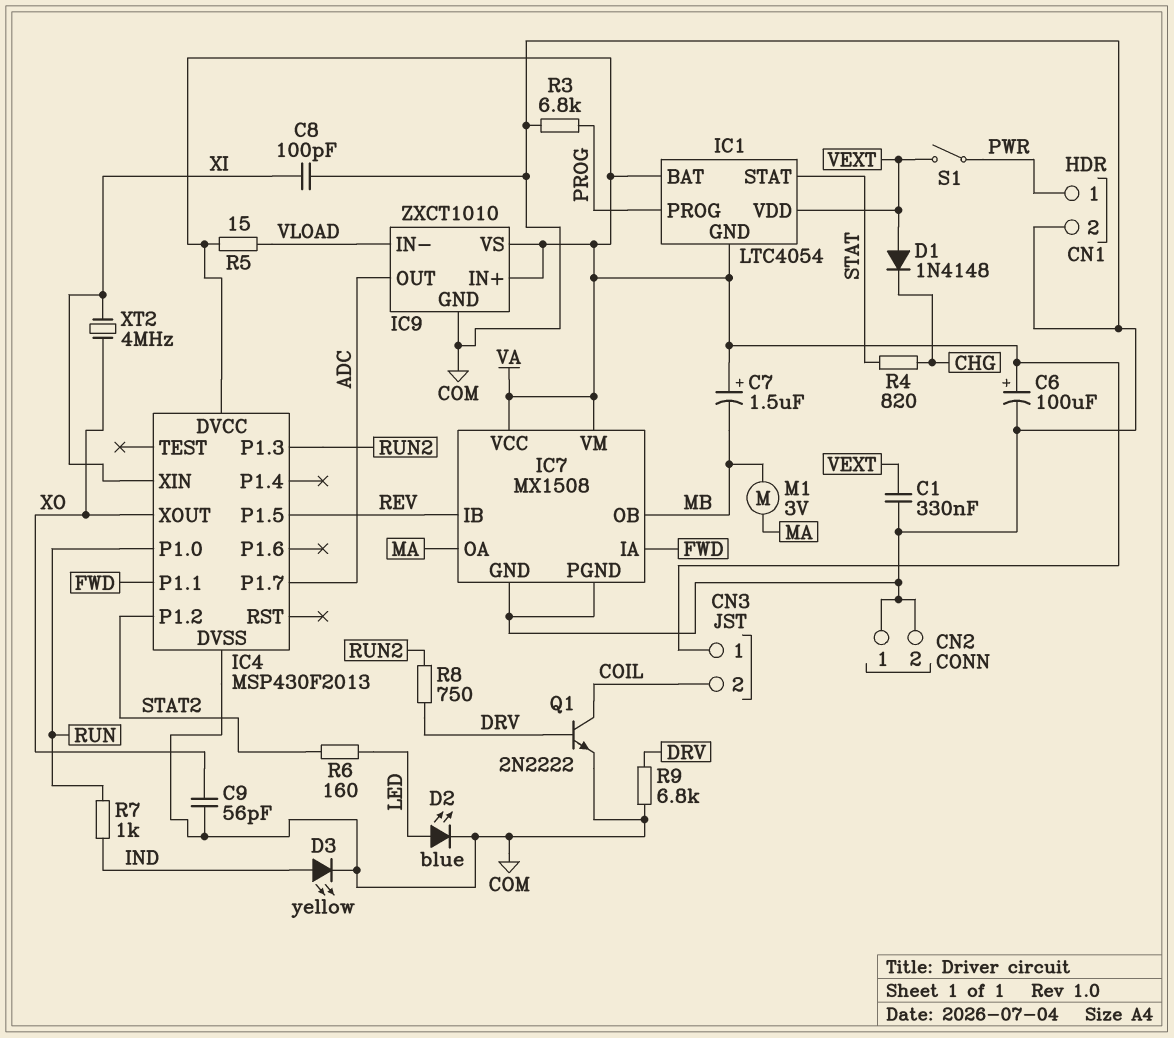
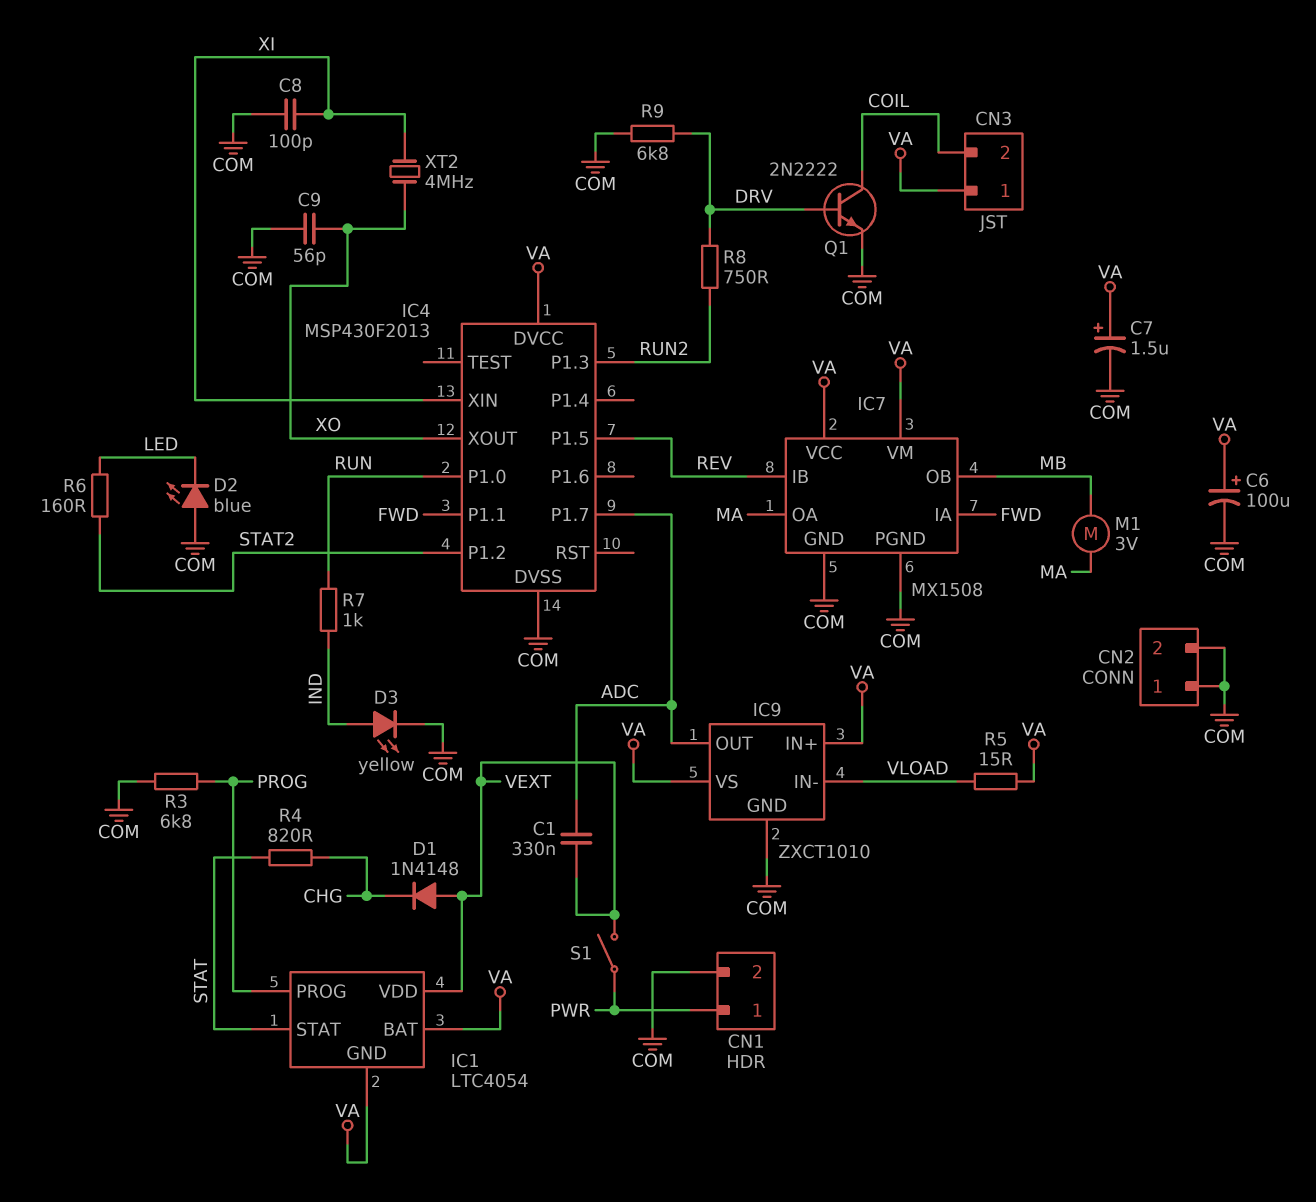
C1: 330nF (COM, VEXT) -> 330nF (ADC, VEXT)
C7: 1.5uF (plus VA, minus MB) -> 1.5uF (plus VA, minus COM)
D2: LED blue (A LED, K COM) -> LED blue (A COM, K LED)

